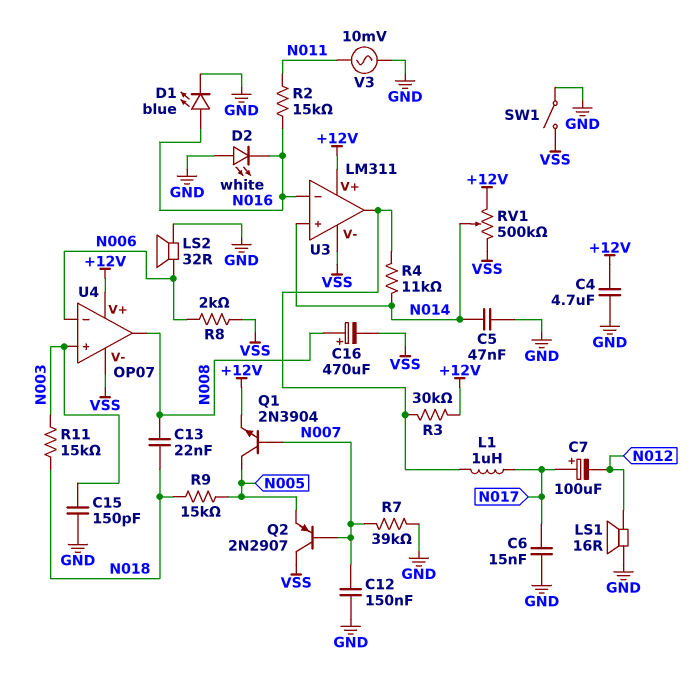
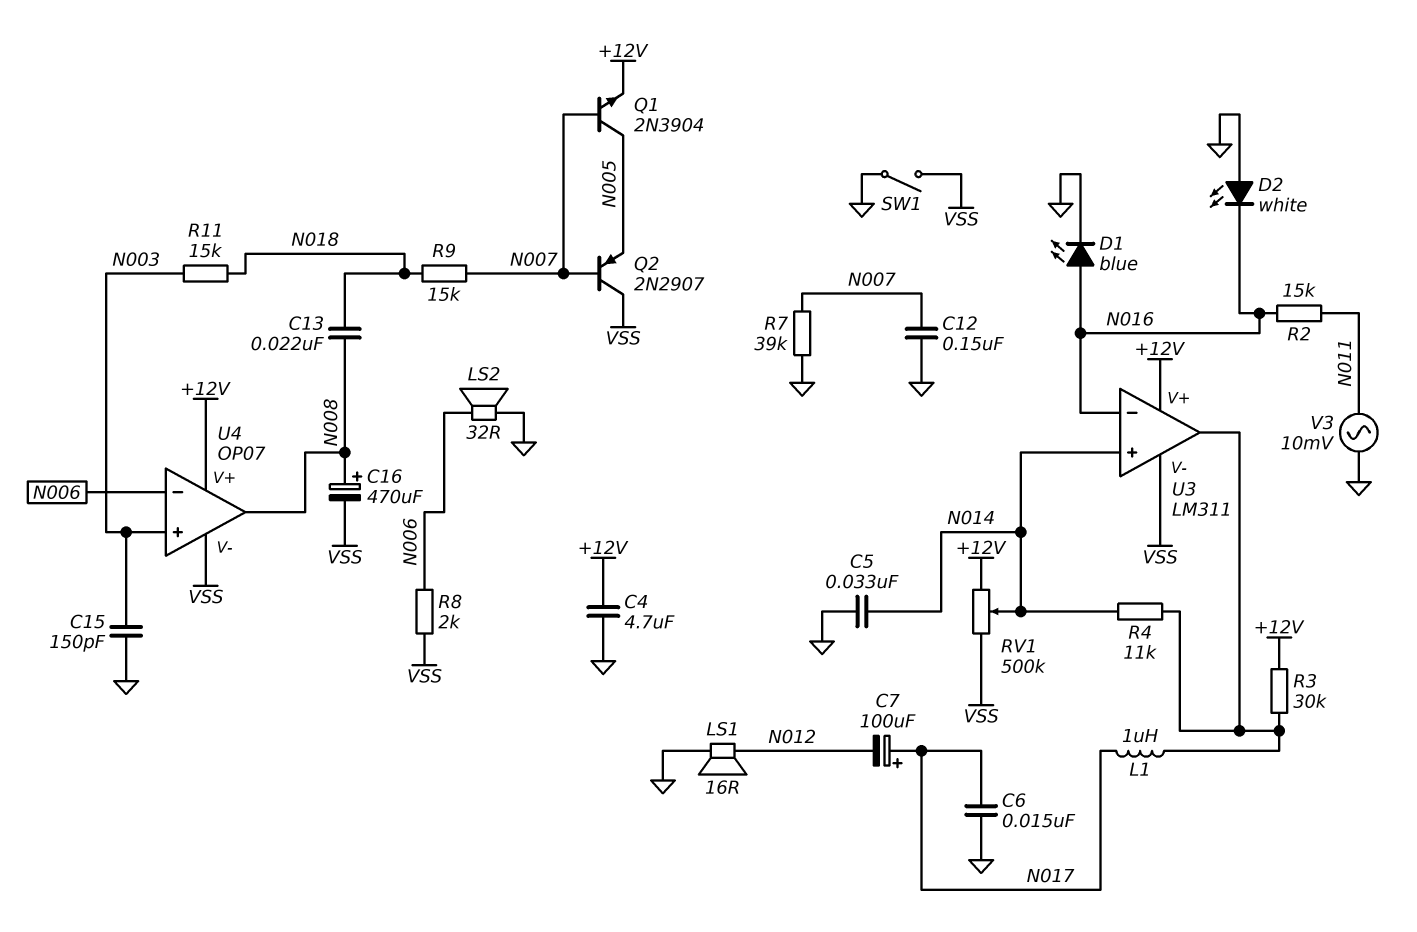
C5: 47nF (GND, N014) -> 33nF (GND, N014)
R9: 15k (N005, N018) -> 15k (N007, N018)

